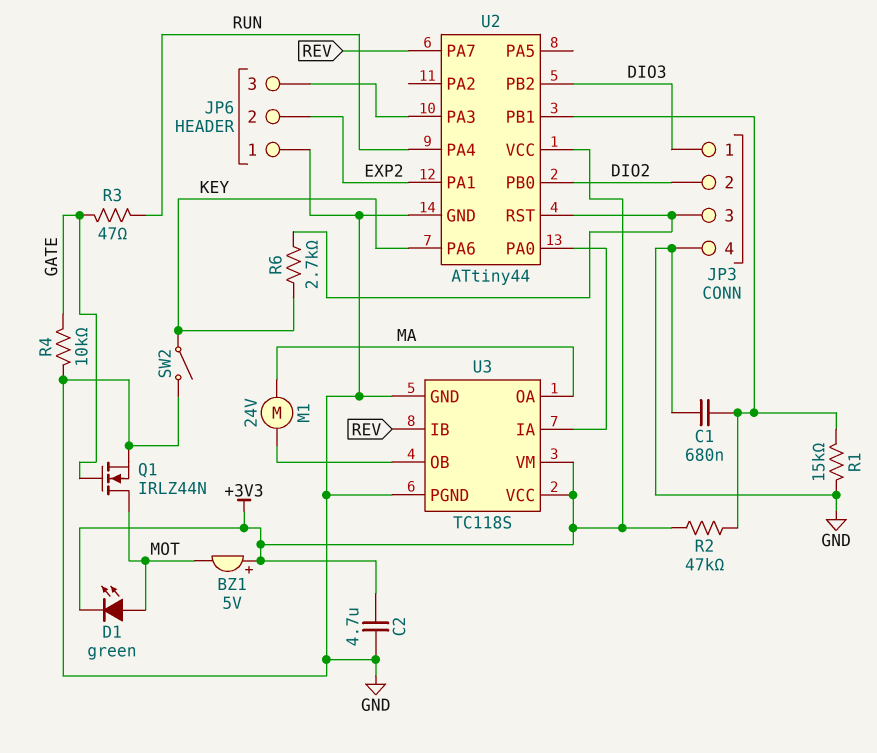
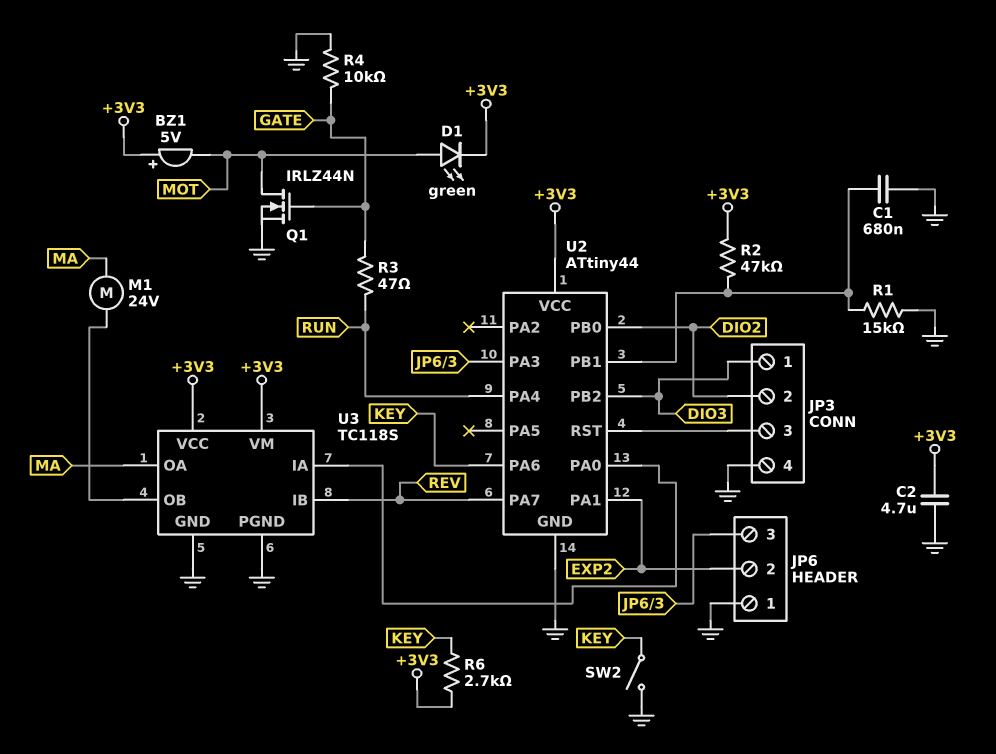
R6: 2.7k (JP3/3, KEY) -> 2.7k (+3V3, KEY)

